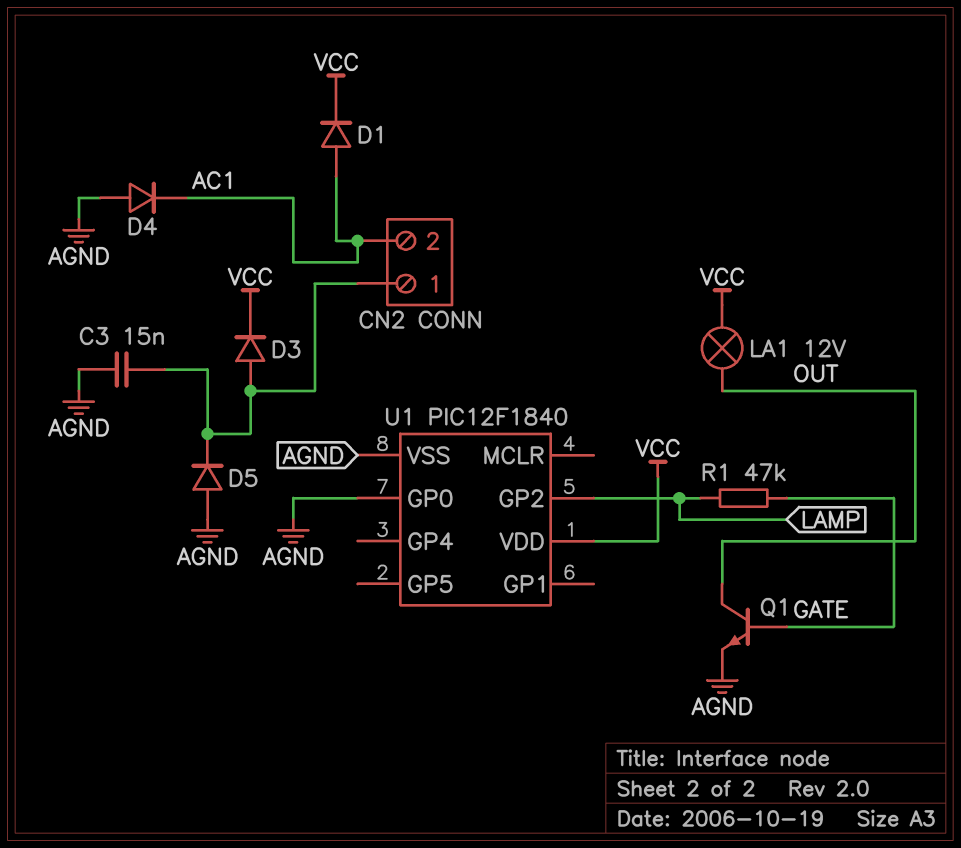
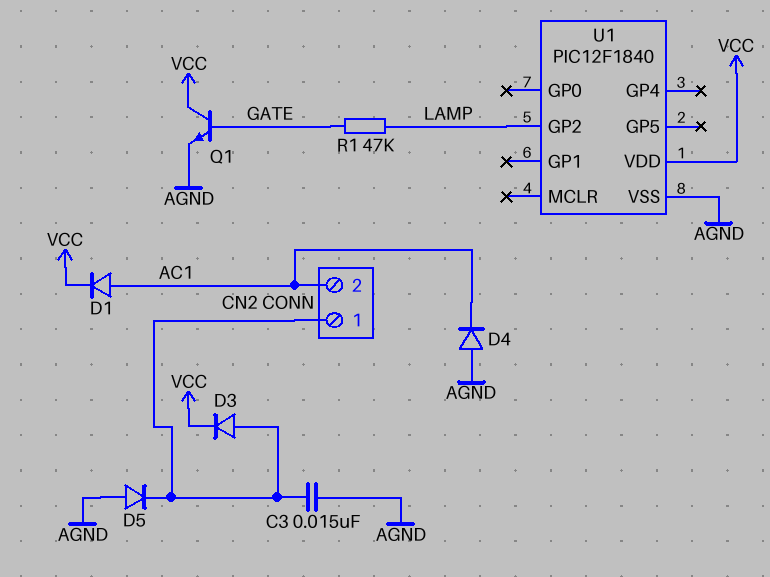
LA1: lamp 12V (OUT, VCC) -> none
Q1: NPN (B GATE, C OUT, E AGND) -> NPN (B GATE, C VCC, E AGND)
U1 pin GP0: AGND -> none

